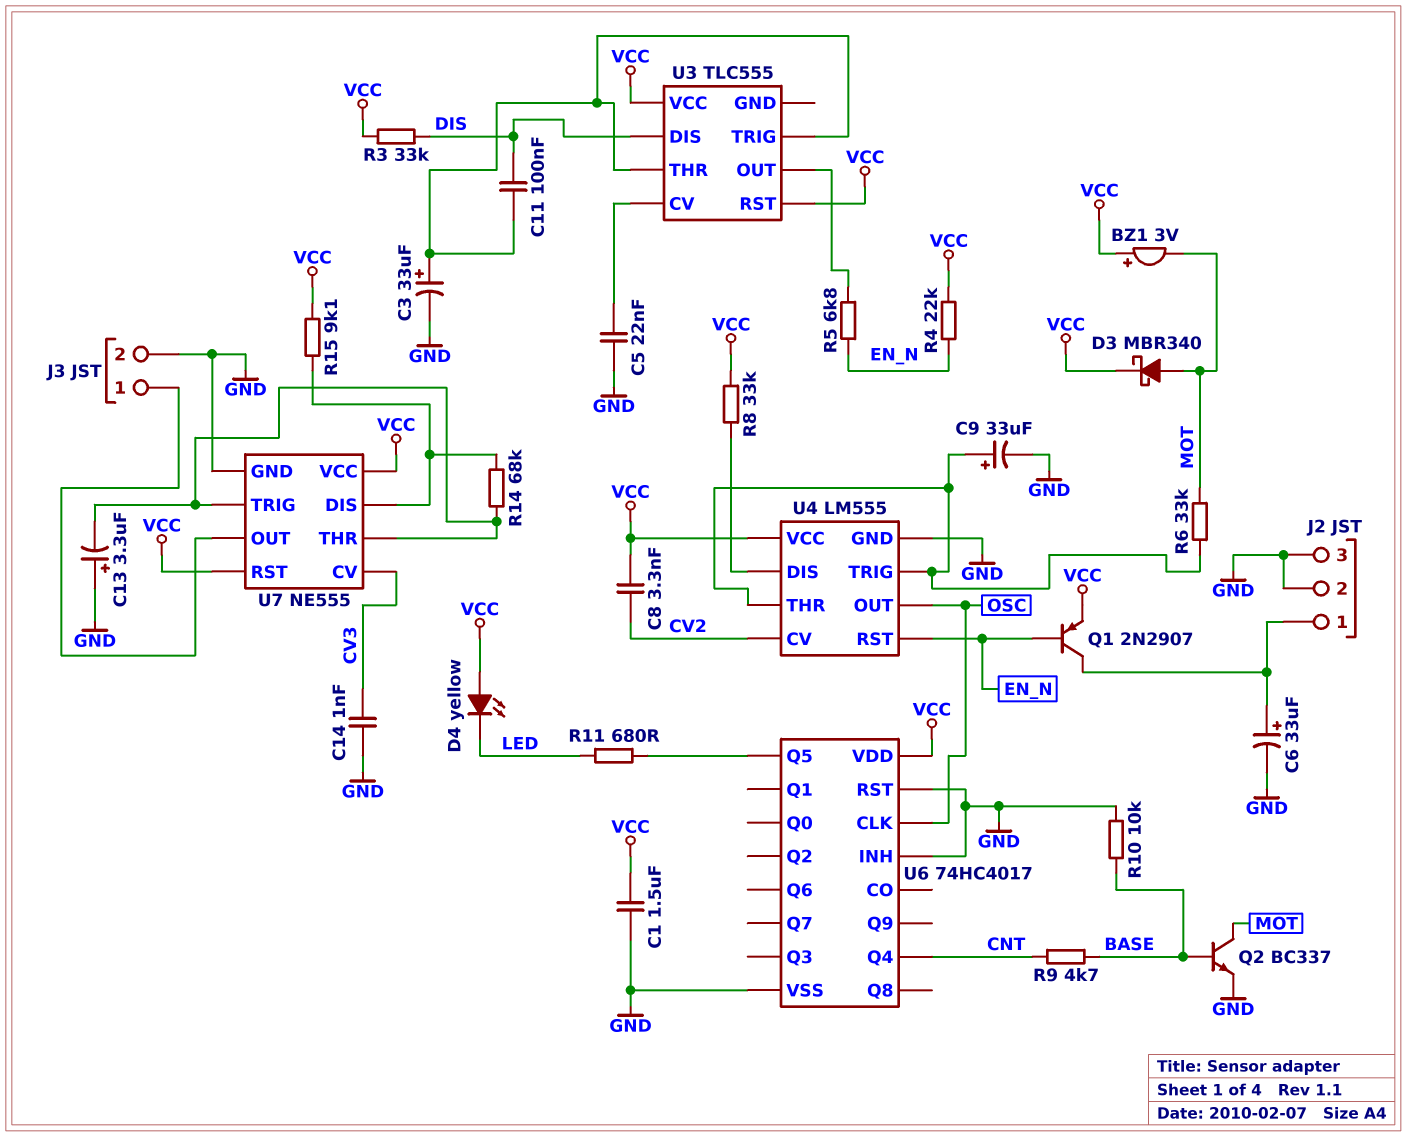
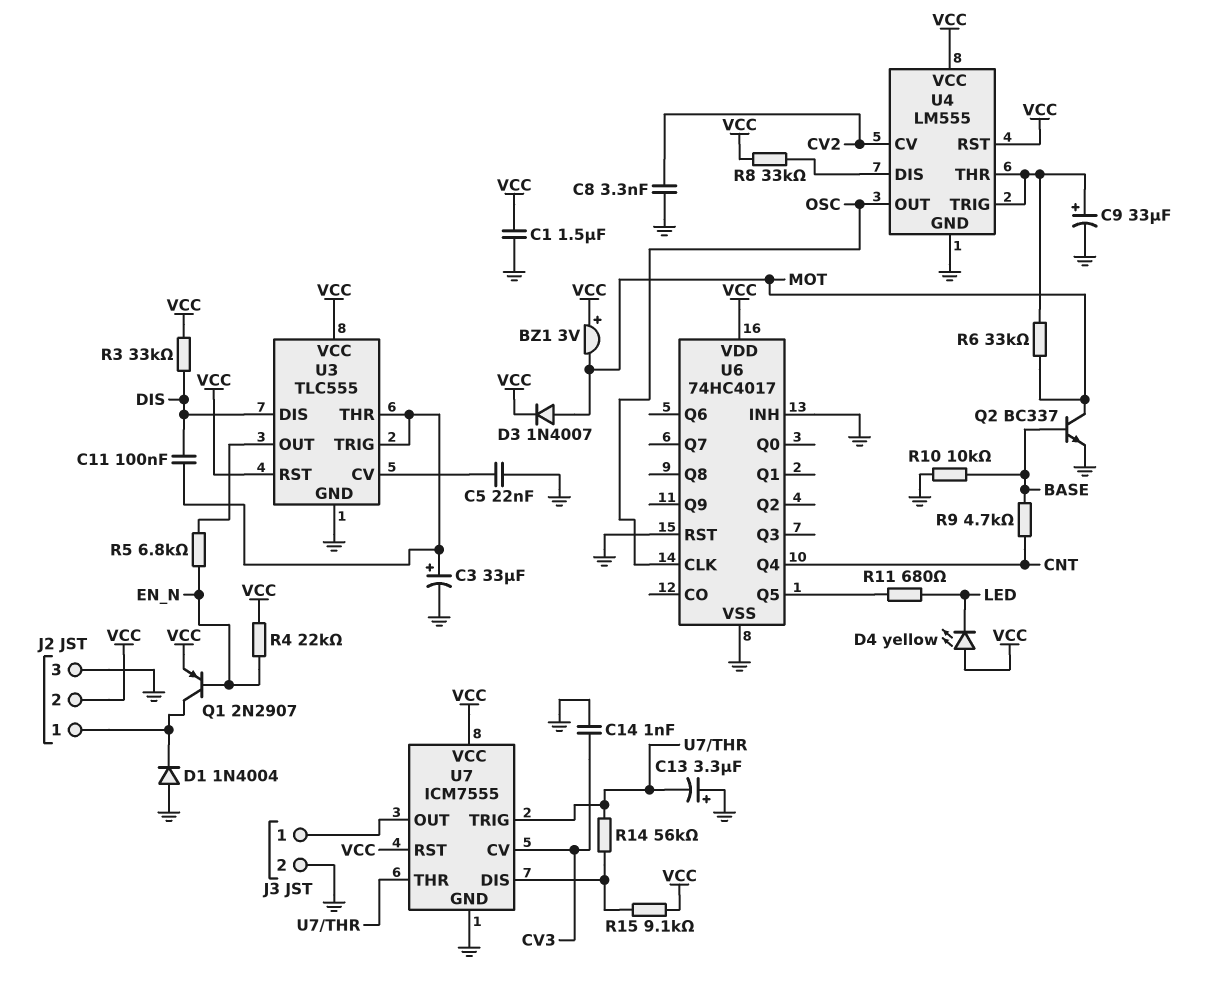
C6: 33uF (plus J2/1, minus GND) -> none
C8: 3.3nF (CV2, VCC) -> 3.3nF (CV2, GND)
D1: none -> diode 1N4004 (A GND, K J2/1)
D3: schottky MBR340 (A MOT, K VCC) -> diode 1N4007 (A MOT, K VCC)
J2 pin 2: GND -> VCC
R14: 68k (U7/DIS, U7/THR) -> 56k (U7/DIS, U7/THR)
U3 pin GND: none -> GND
U4 pin RST: EN_N -> VCC
U7: NE555 -> ICM7555

